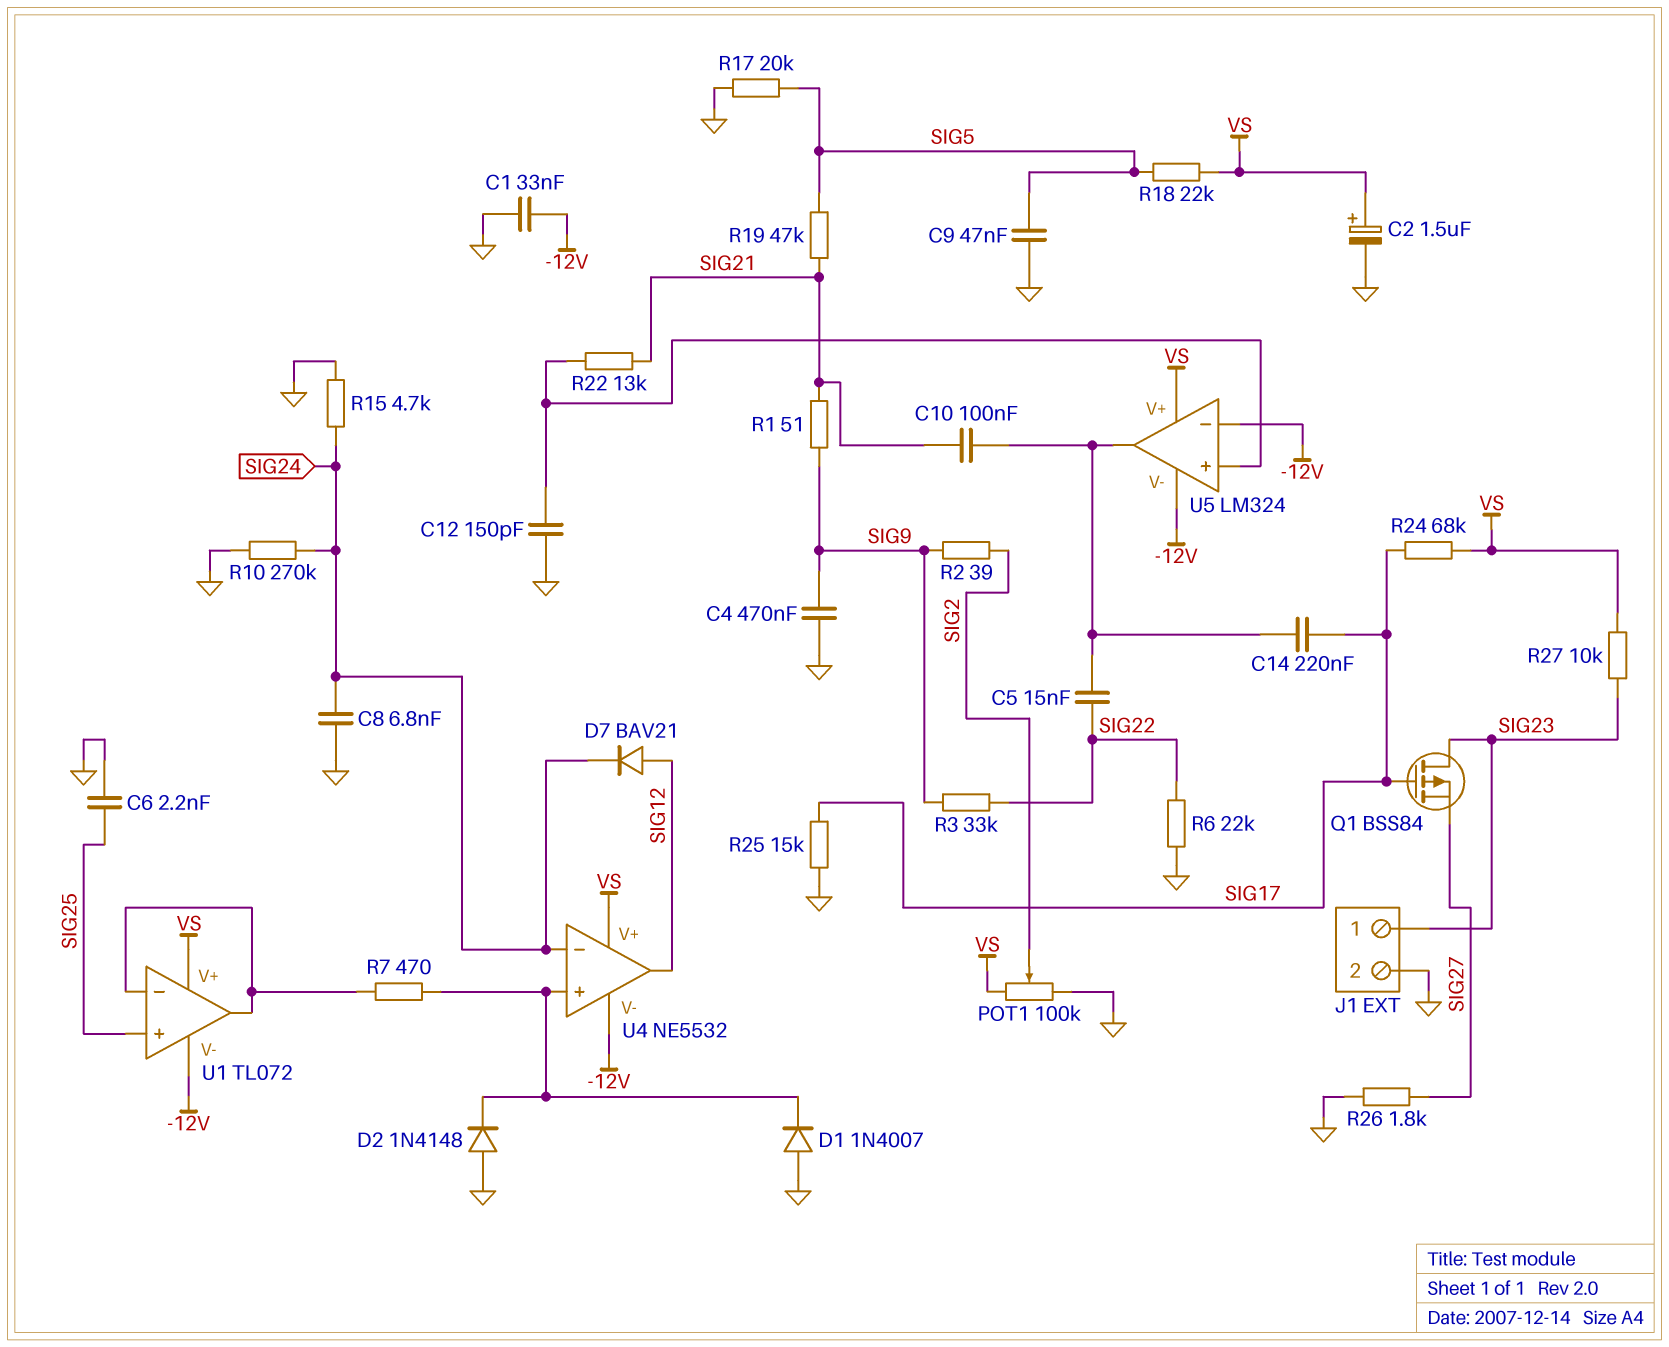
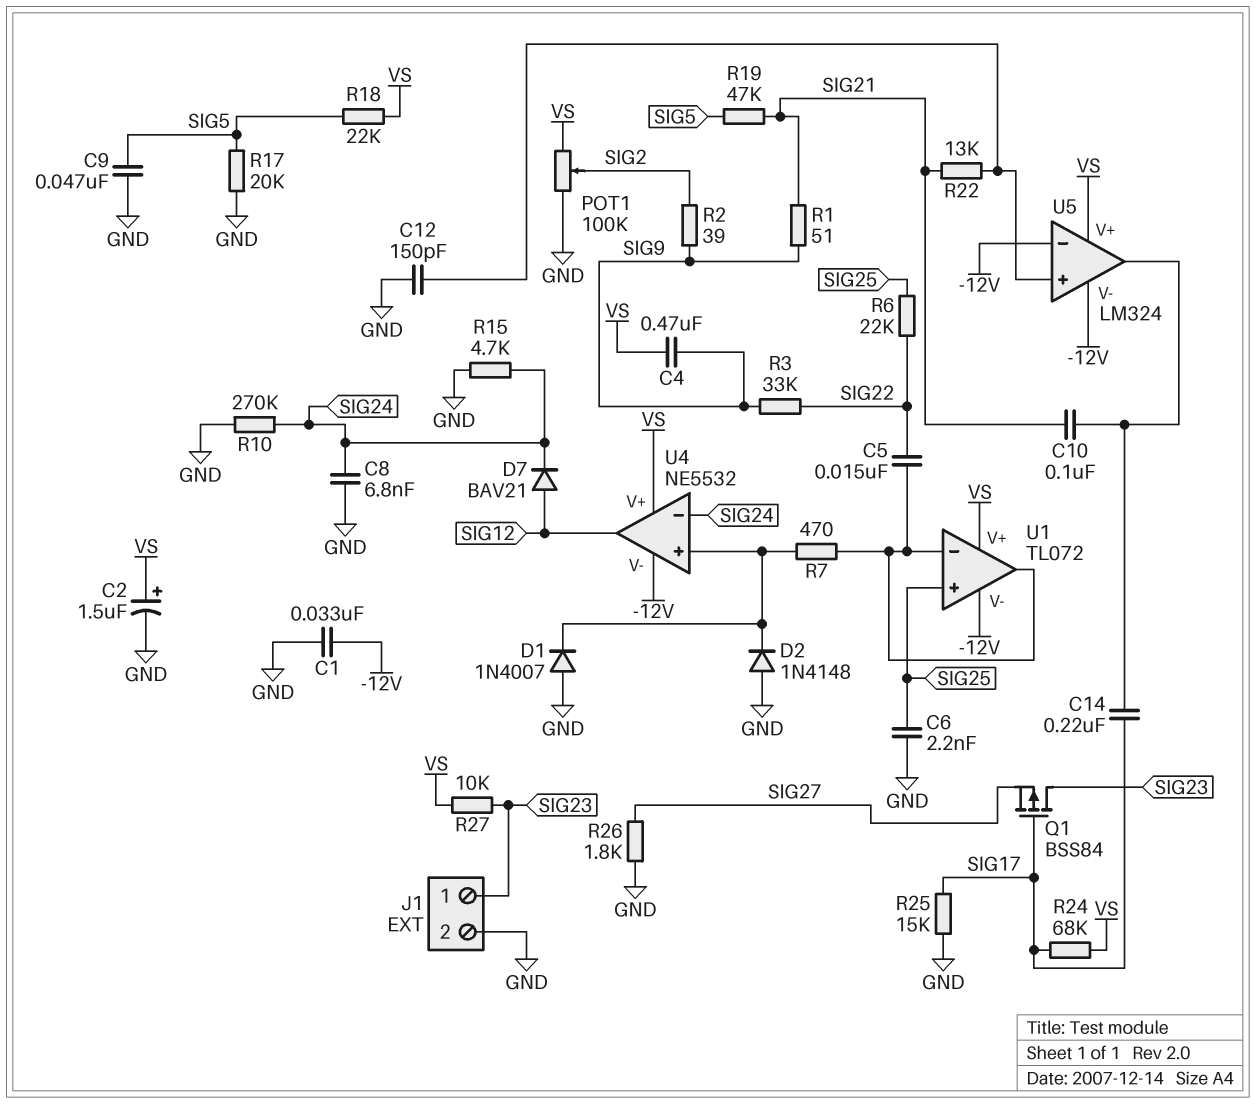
C4: 470nF (GND, SIG9) -> 470nF (SIG9, VS)
C5: 15nF (SIG22, U5/out) -> 15nF (SIG22, U1/in-)
R6: 22k (GND, SIG22) -> 22k (SIG22, SIG25)

